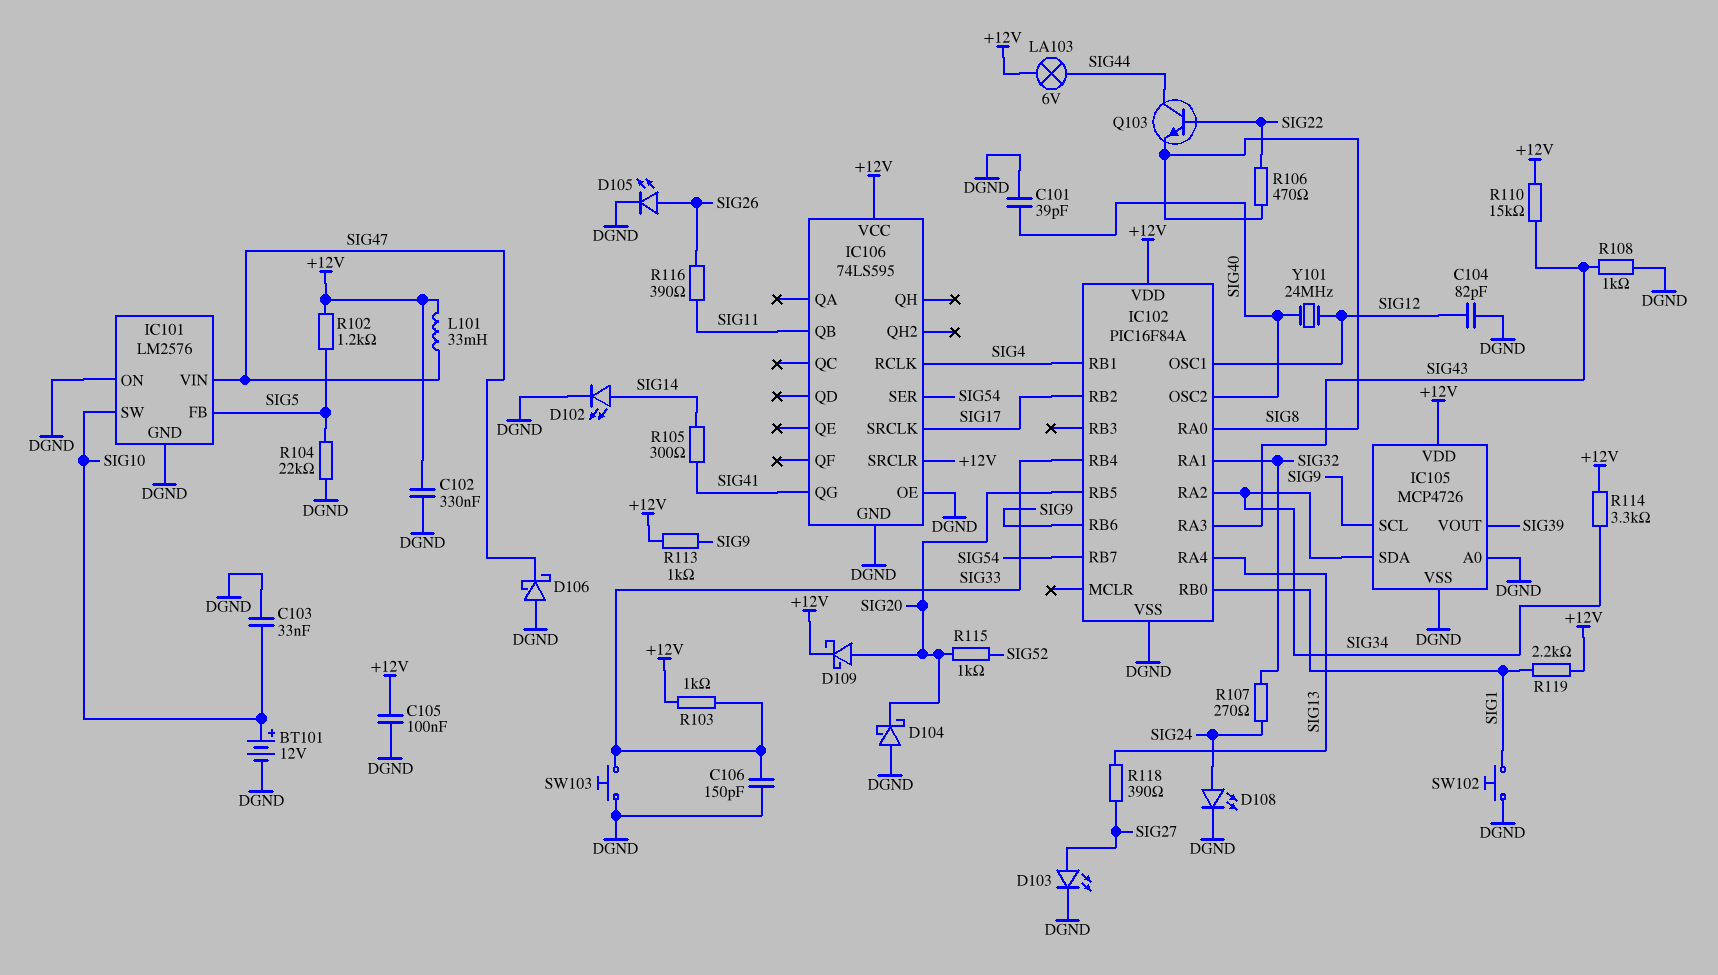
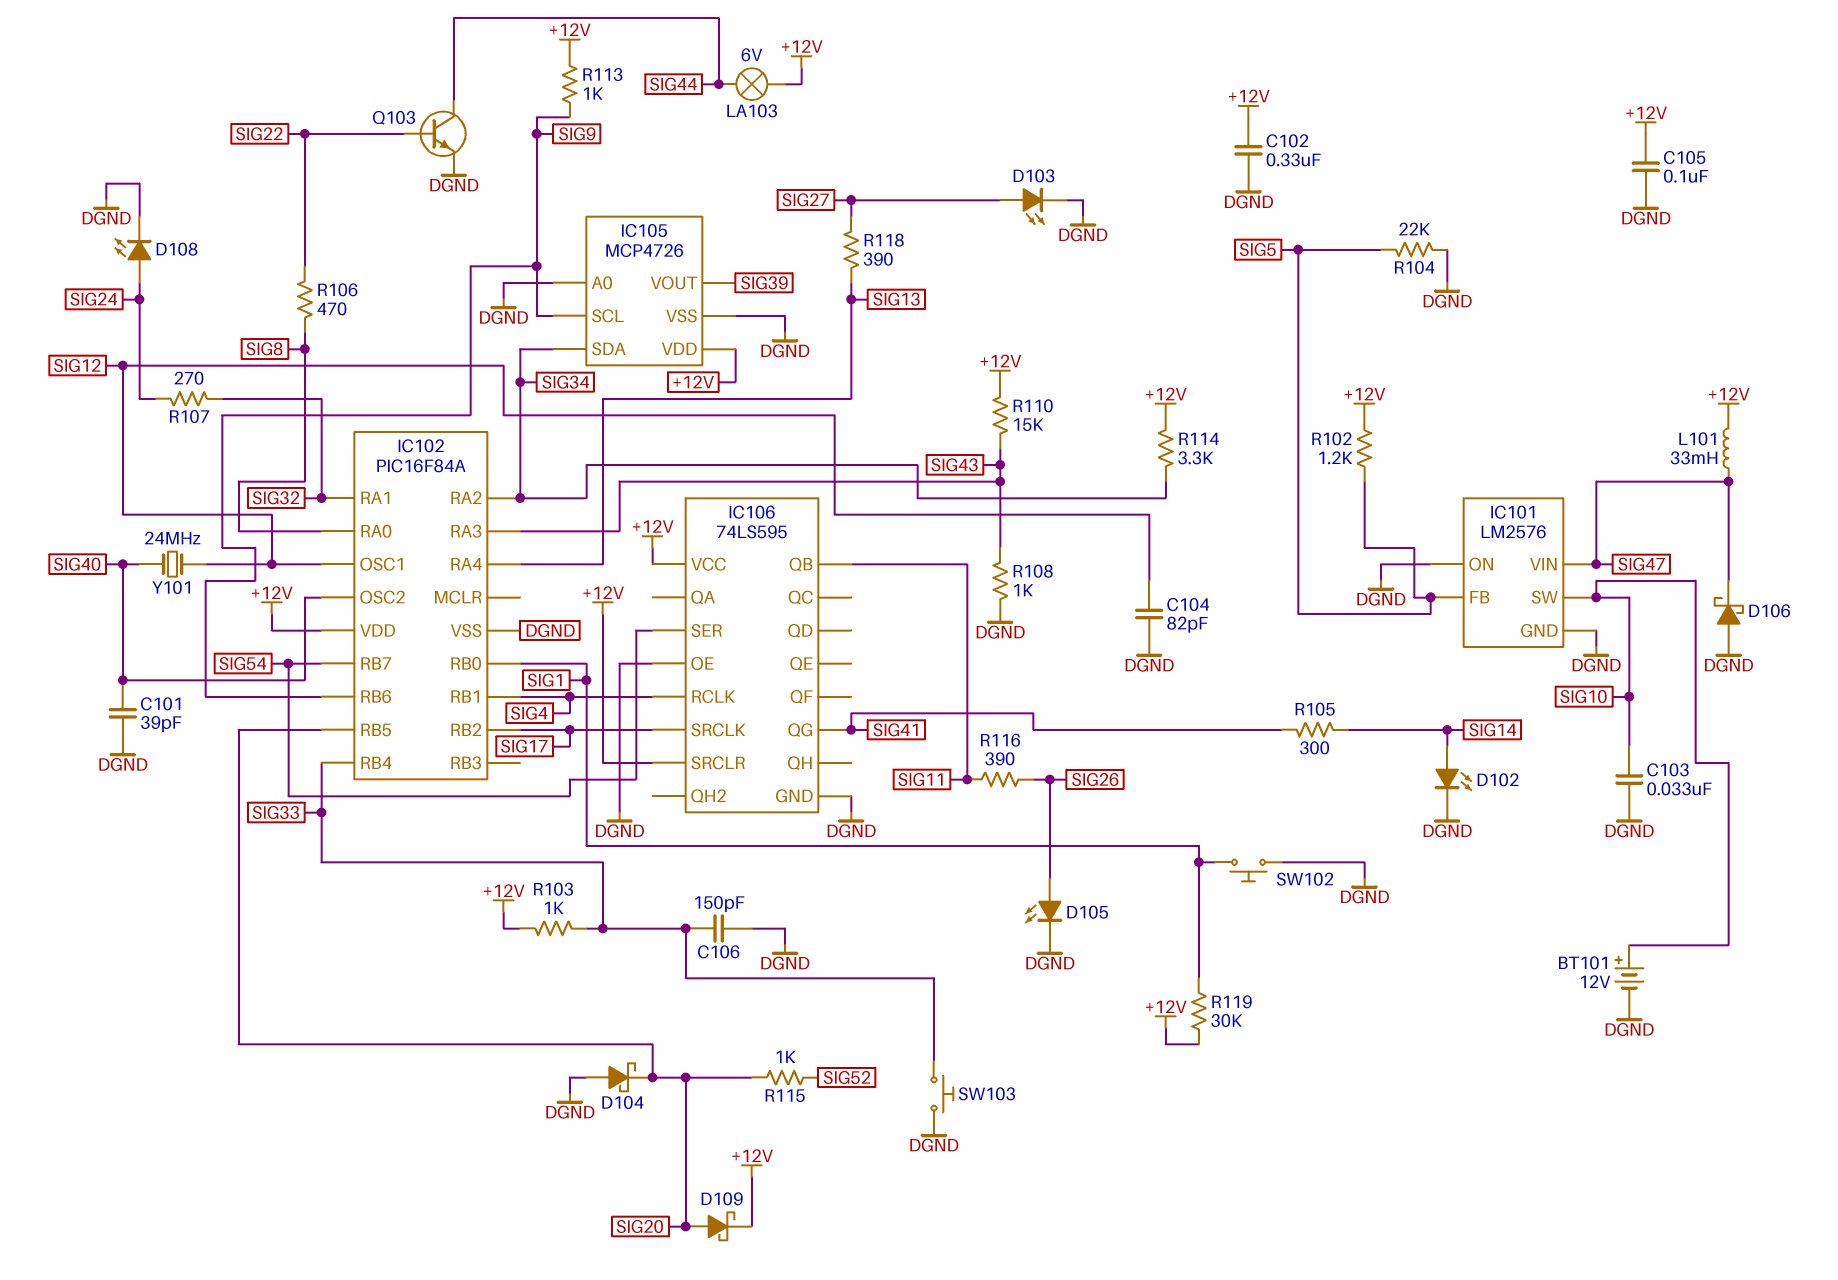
Q103: NPN (B SIG22, C SIG44, E SIG8) -> NPN (B SIG22, C SIG44, E DGND)
R119: 2.2k (+12V, SIG1) -> 30k (+12V, SIG1)

